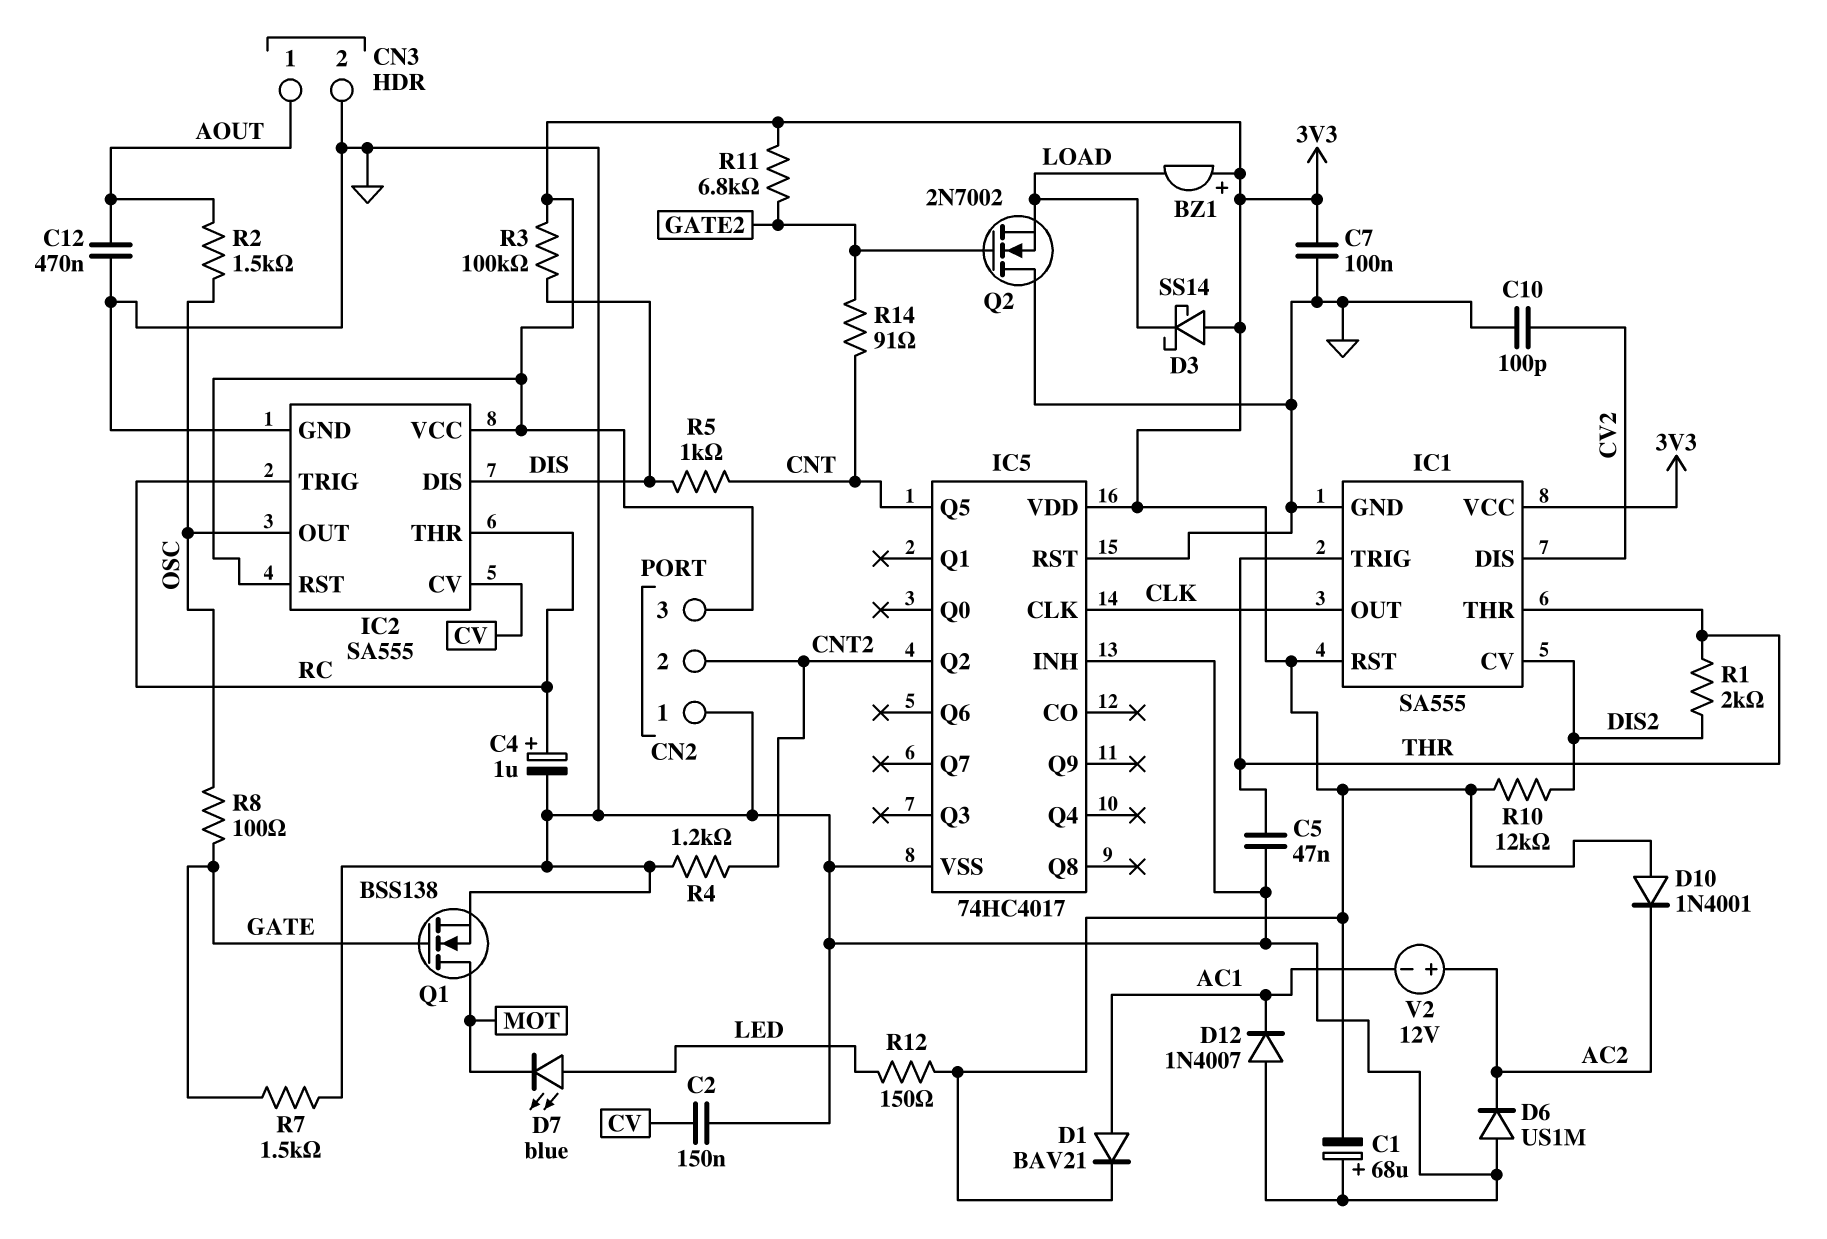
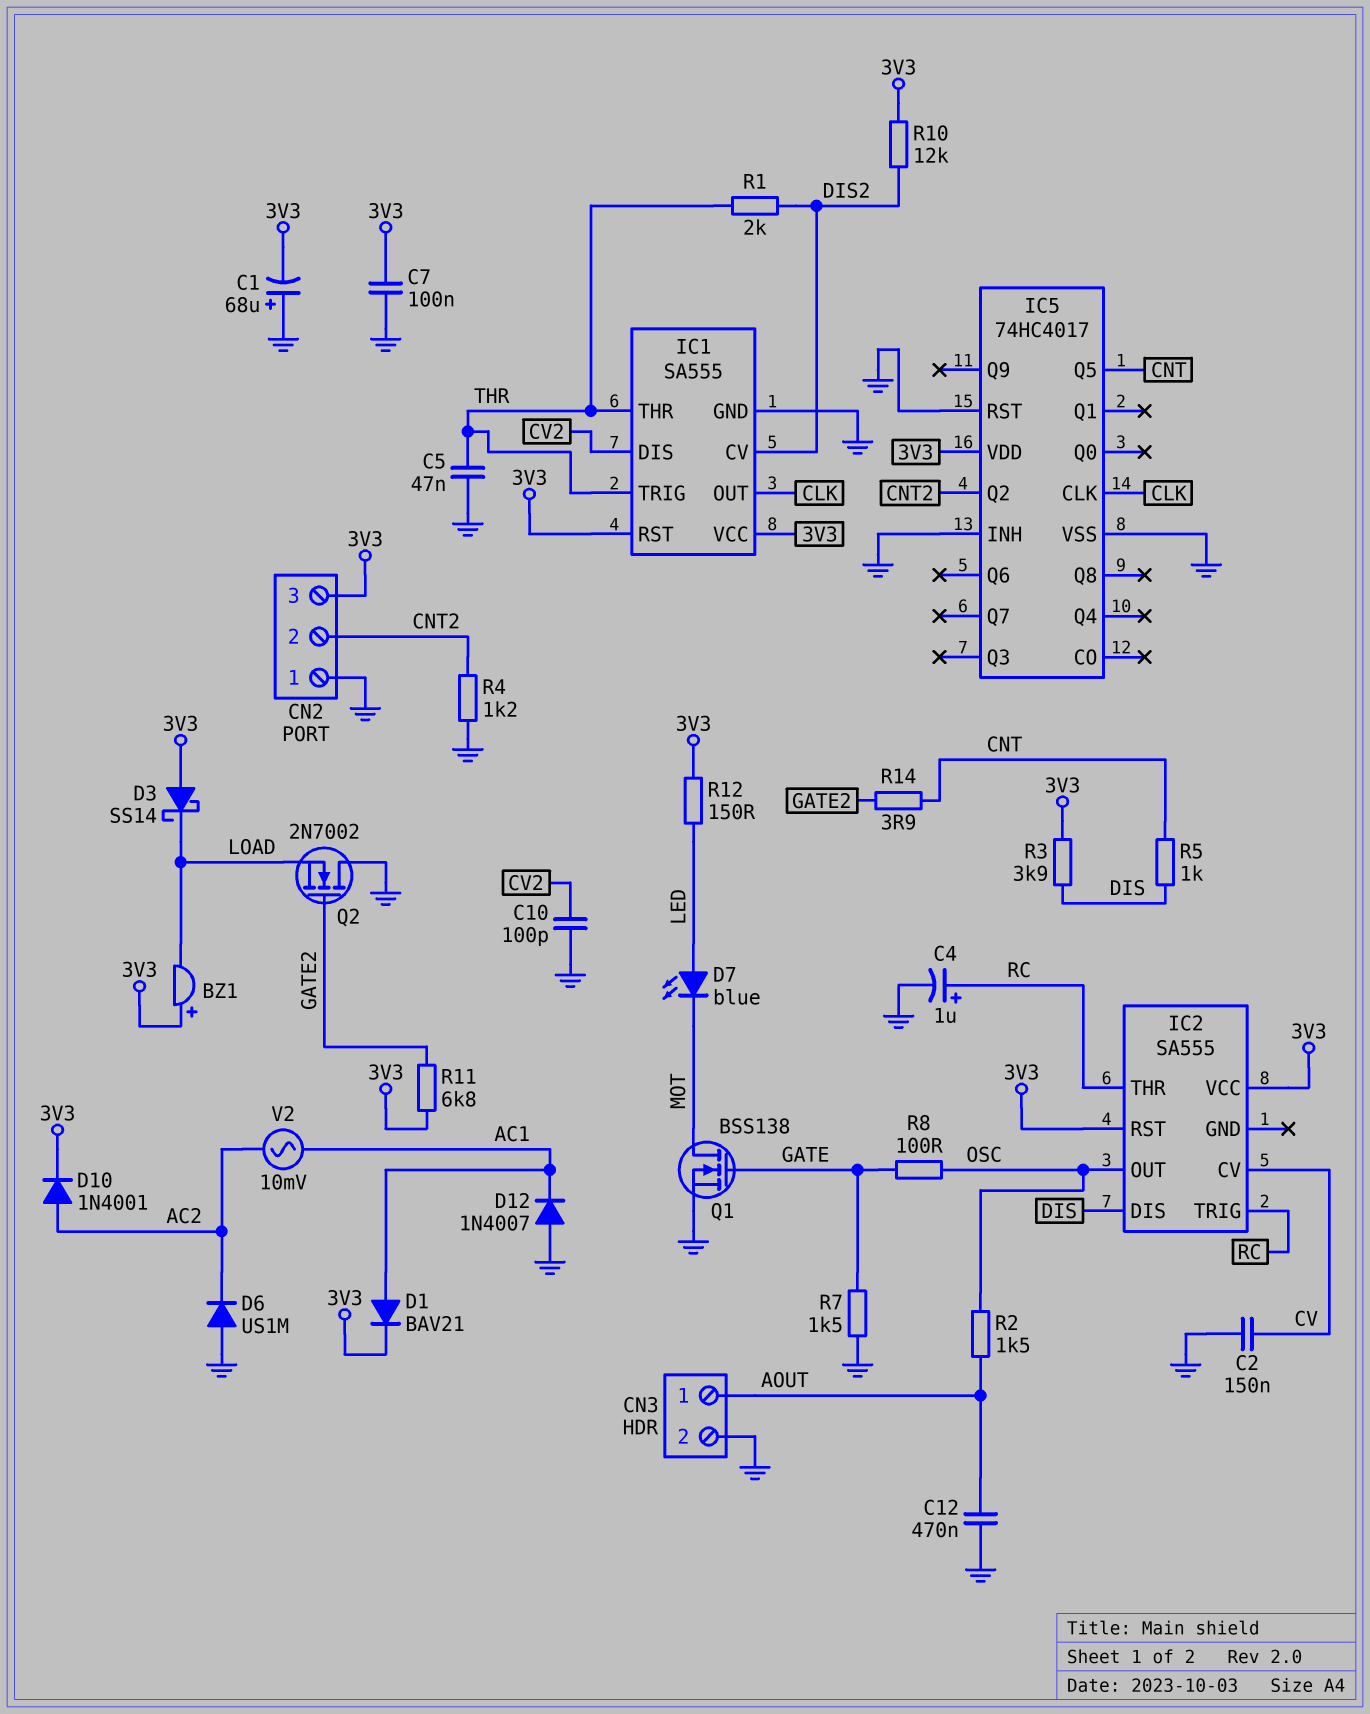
D10: diode 1N4001 (A 3V3, K AC2) -> diode 1N4001 (A AC2, K 3V3)
IC2 pin GND: GND -> none
R3: 100k (3V3, DIS) -> 3.9k (3V3, DIS)
R14: 91 (CNT, GATE2) -> 3.9 (CNT, GATE2)
V2: 12V (plus AC2, minus AC1) -> AC 10mV (AC1, AC2)

